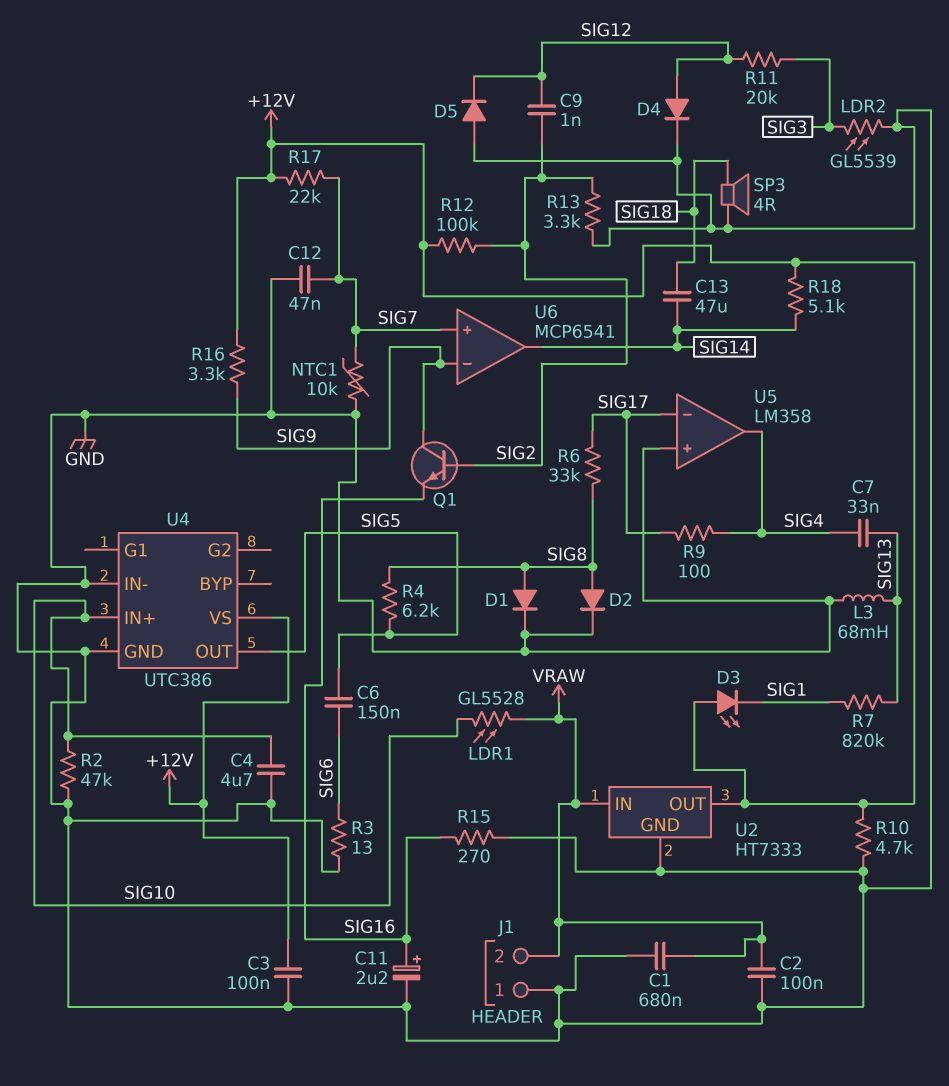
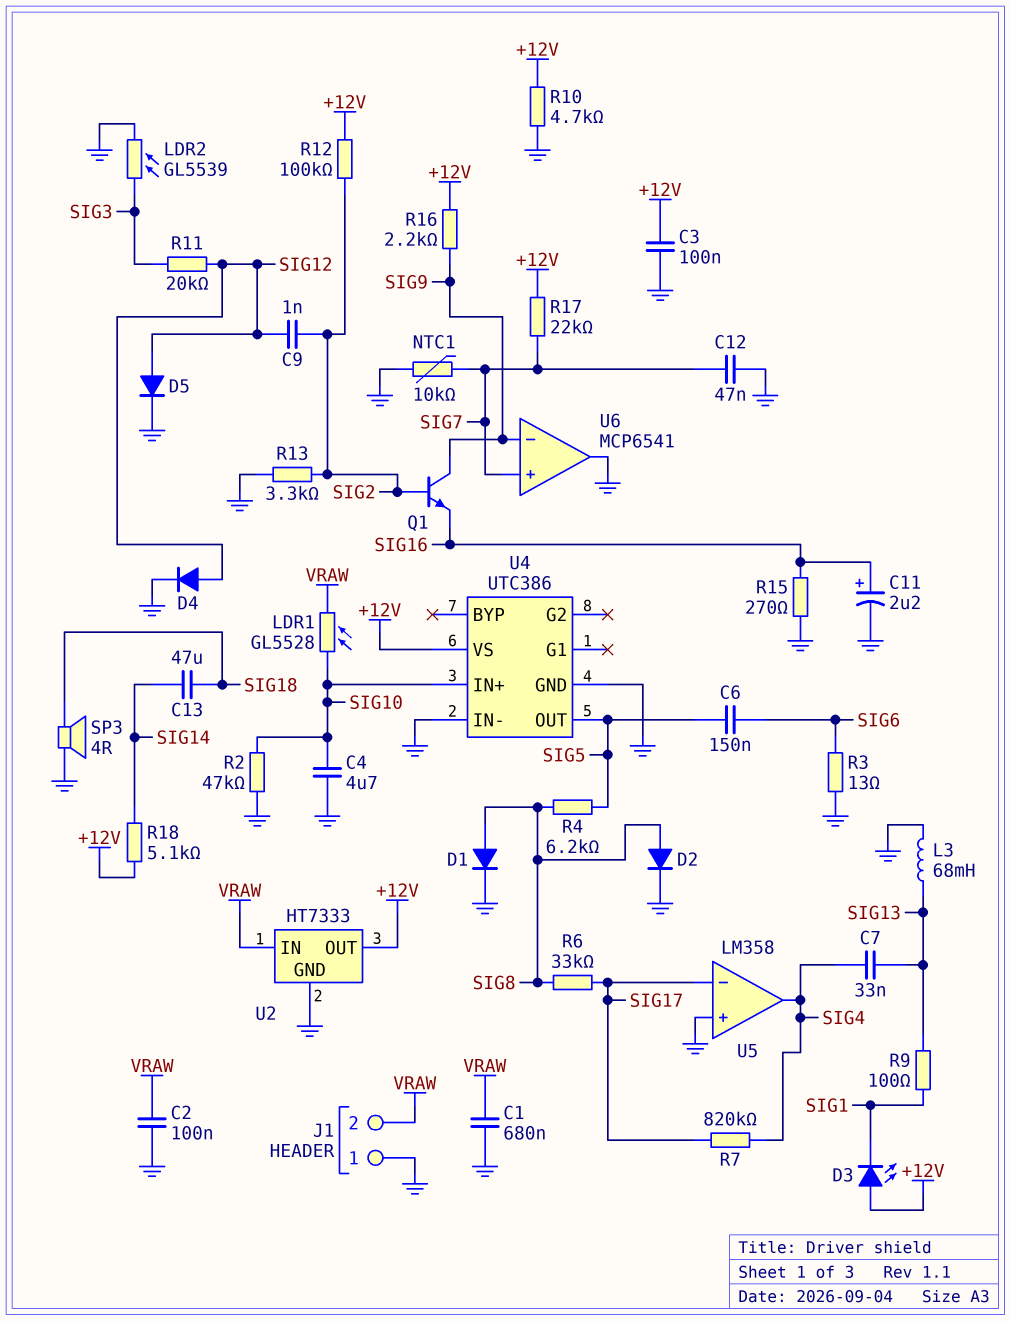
D5: diode (A GND, K SIG12) -> diode (A SIG12, K GND)
R7: 820k (SIG1, SIG13) -> 820k (SIG4, SIG17)
R9: 100 (SIG4, SIG17) -> 100 (SIG1, SIG13)
R16: 3.3k (+12V, SIG9) -> 2.2k (+12V, SIG9)
U6 pin out: SIG14 -> GND

